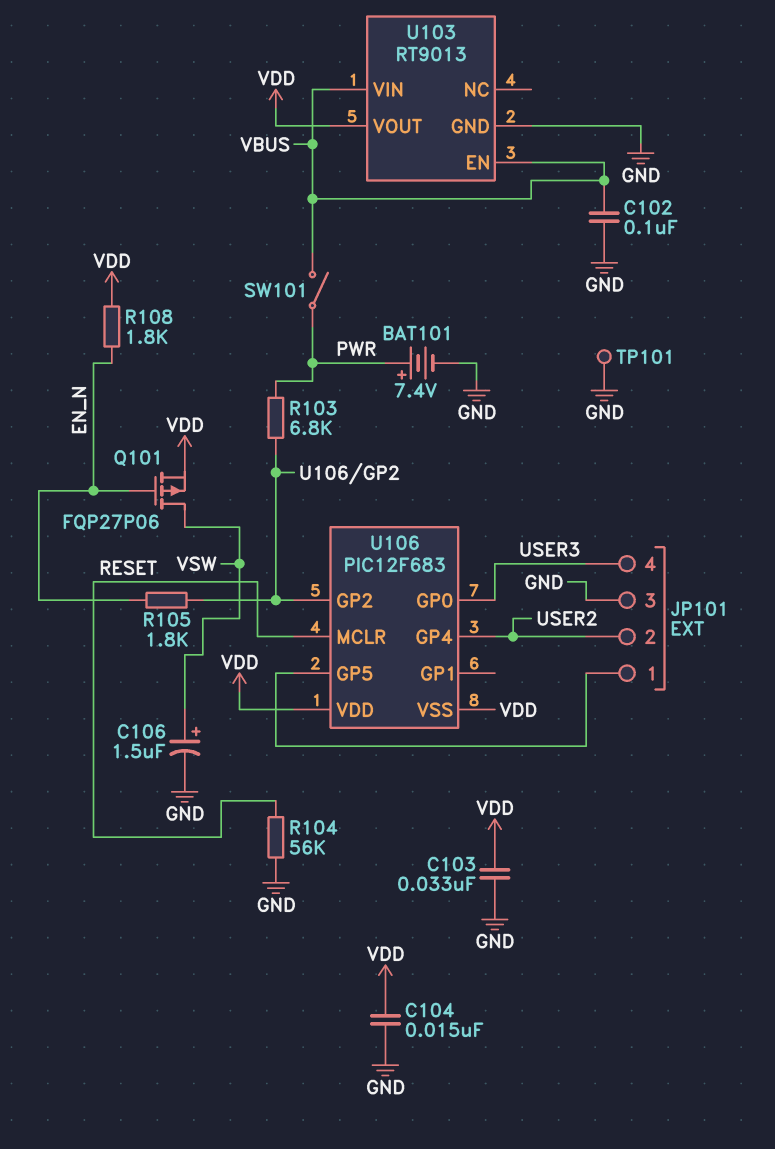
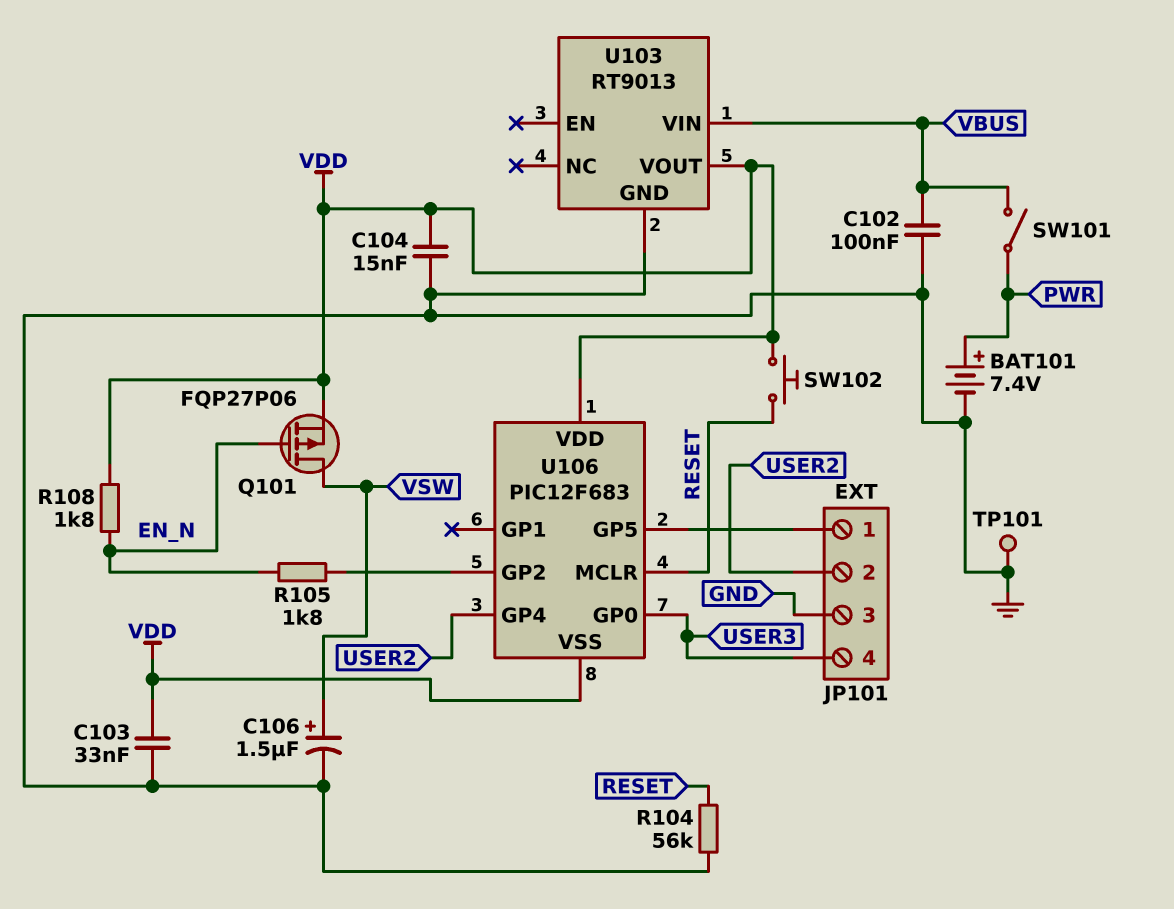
R103: 6.8k (PWR, U106/GP2) -> none
SW102: none -> button (RESET, VDD)
U103 pin EN: VBUS -> none

